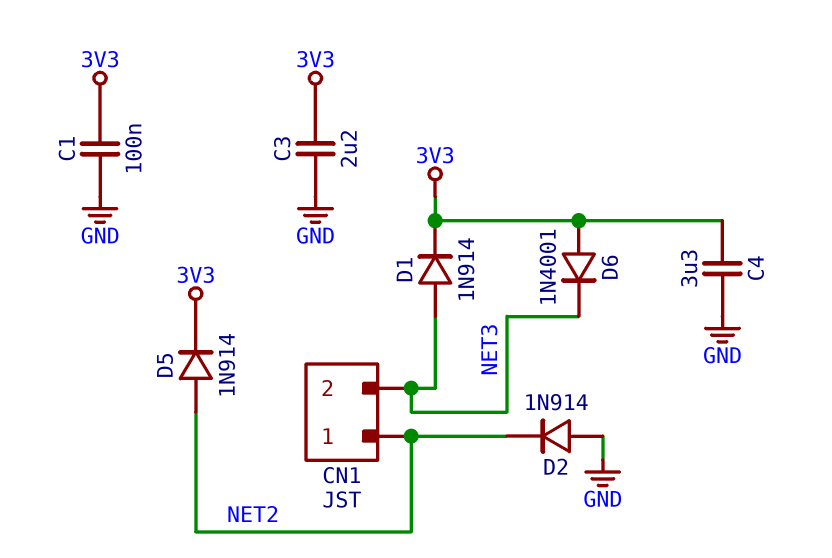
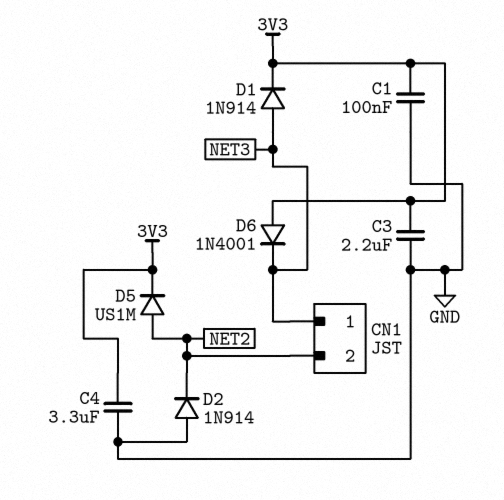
CN1 pin 1: NET2 -> NET3
CN1 pin 2: NET3 -> NET2
D5: diode 1N914 (A NET2, K 3V3) -> diode US1M (A NET2, K 3V3)

